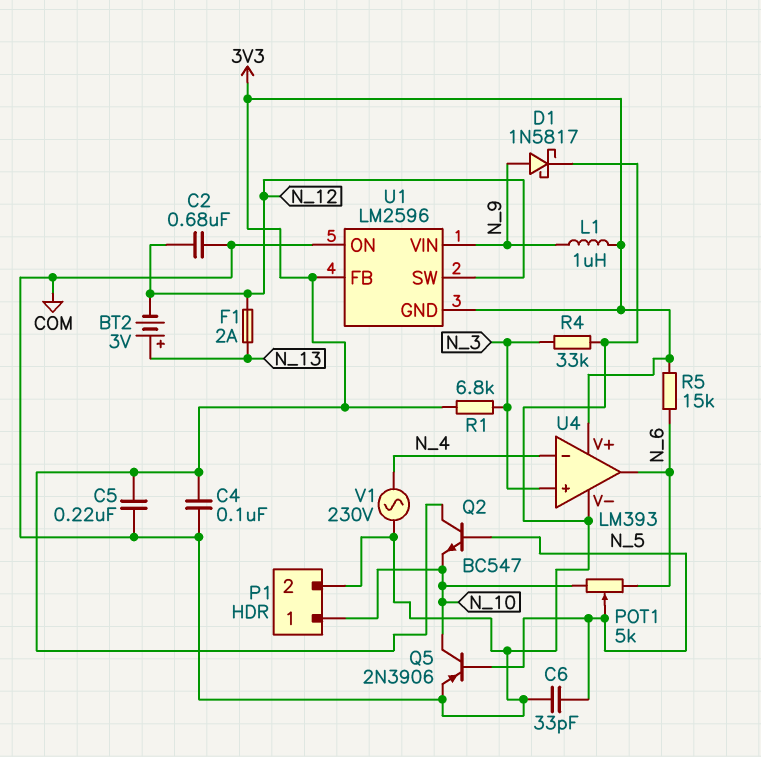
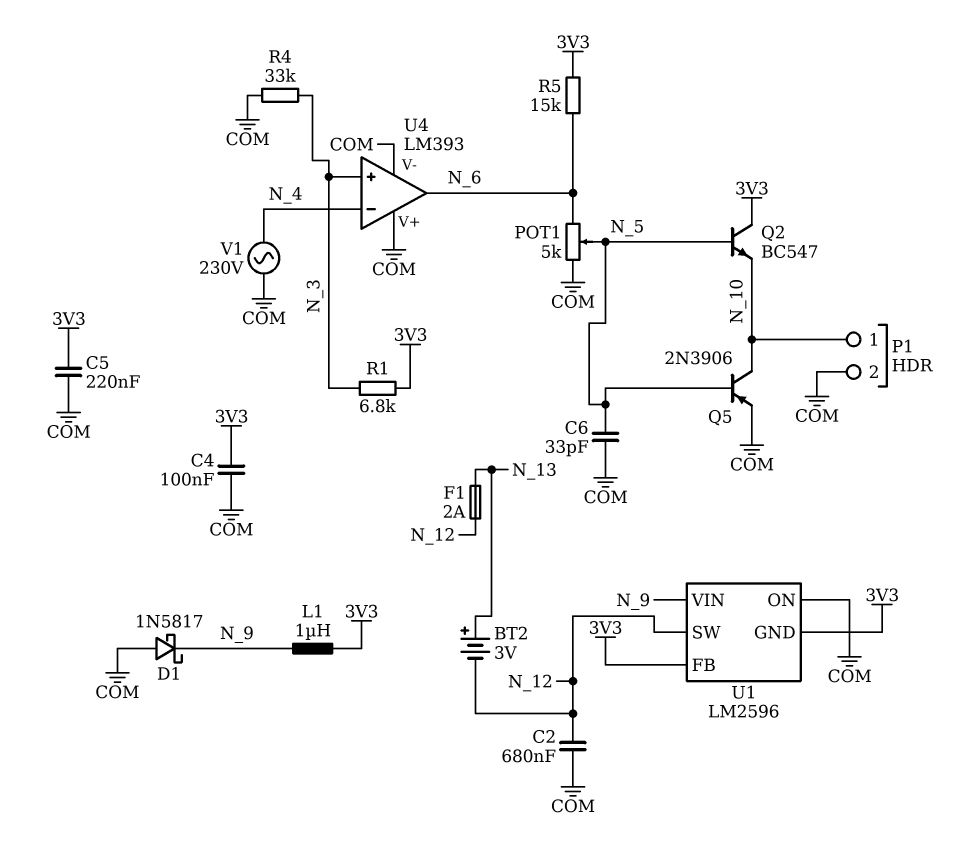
D1: schottky 1N5817 (A N_9, K COM) -> schottky 1N5817 (A COM, K N_9)
POT1: 5k (N_6, N_10, wiper N_5) -> 5k (COM, N_6, wiper N_5)
U4 pin V+: 3V3 -> COM

